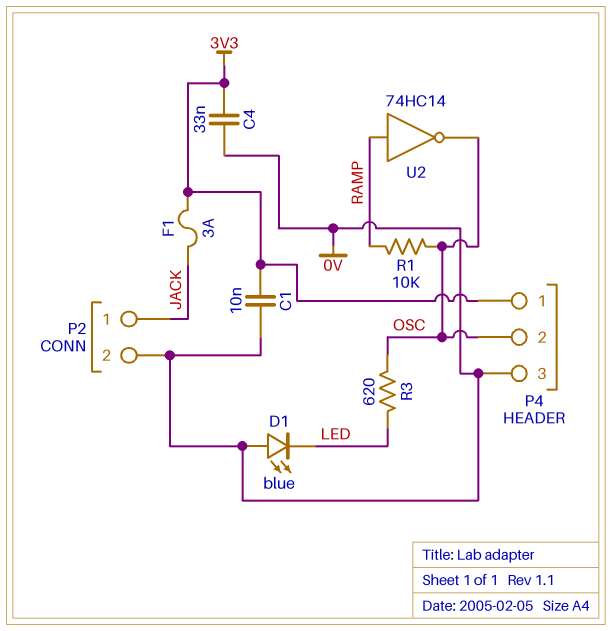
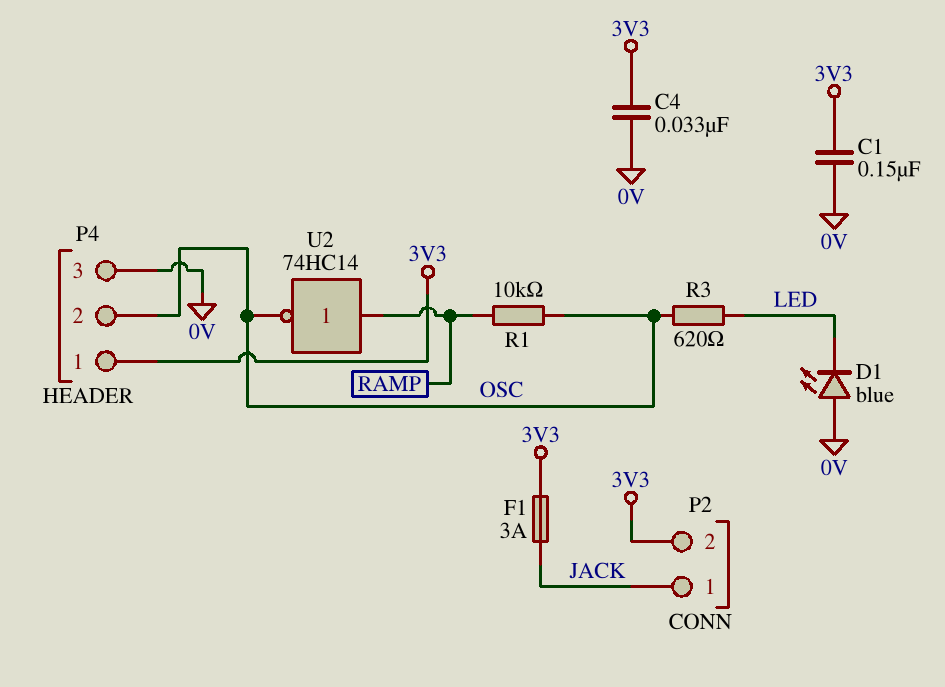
C1: 10nF (0V, 3V3) -> 150nF (0V, 3V3)
P2 pin 2: 0V -> 3V3

